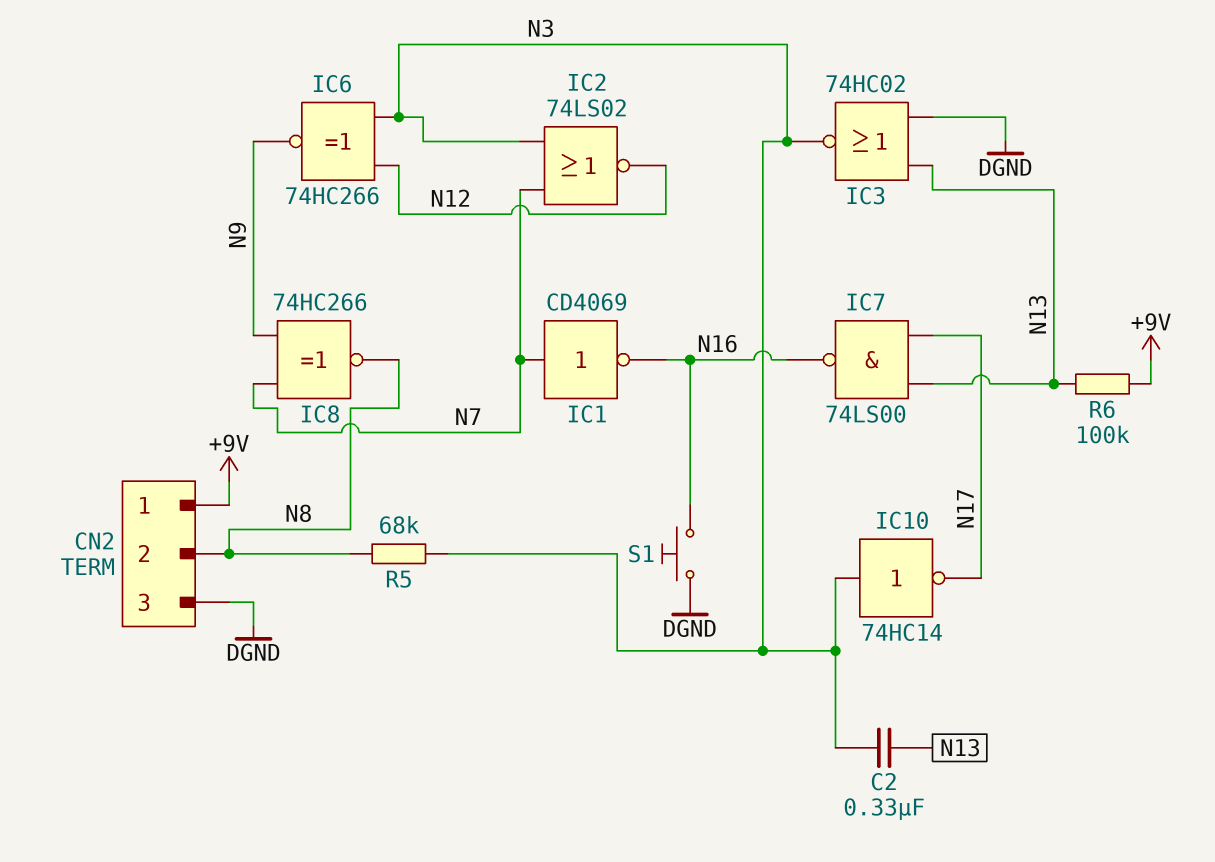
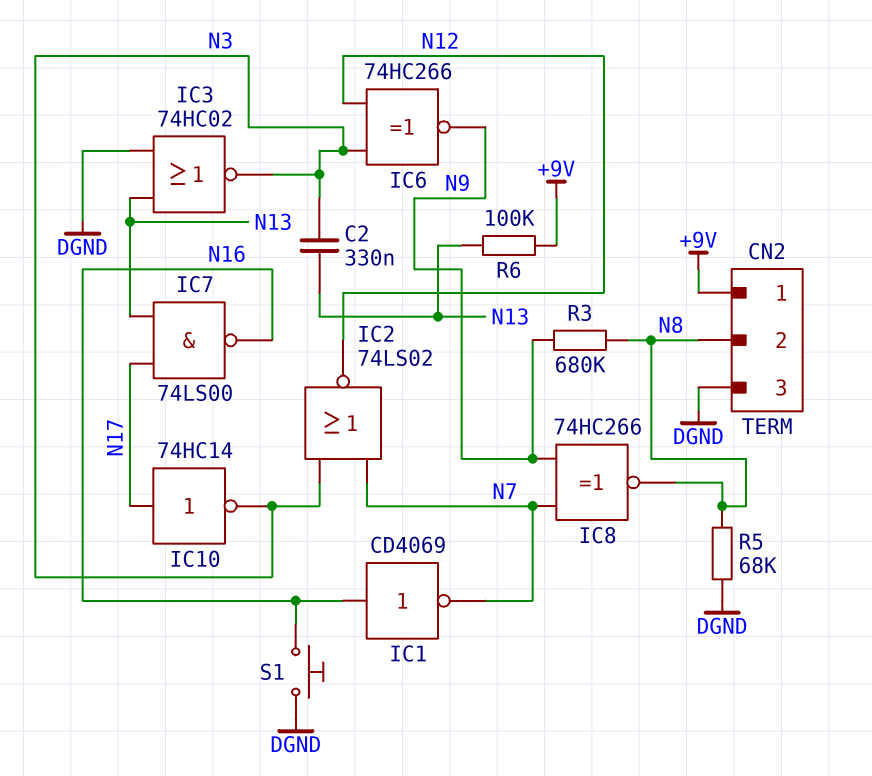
IC1: NOT CD4069 (in N7, out N16) -> NOT CD4069 (in N16, out N7)
IC10: NOT 74HC14 (in N3, out N17) -> NOT 74HC14 (in N17, out N3)
R3: none -> 680k (N8, N9)
R5: 68k (N3, N8) -> 68k (DGND, N8)

